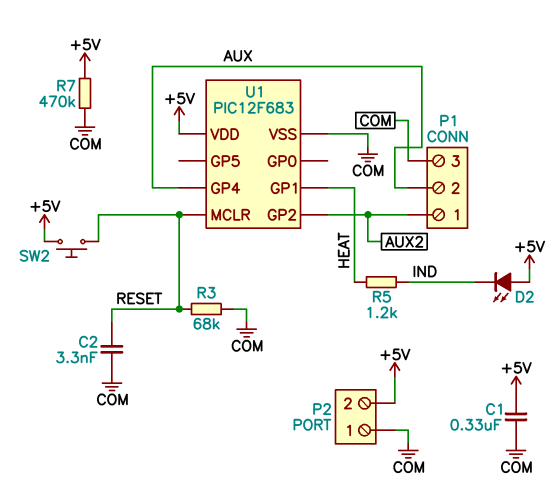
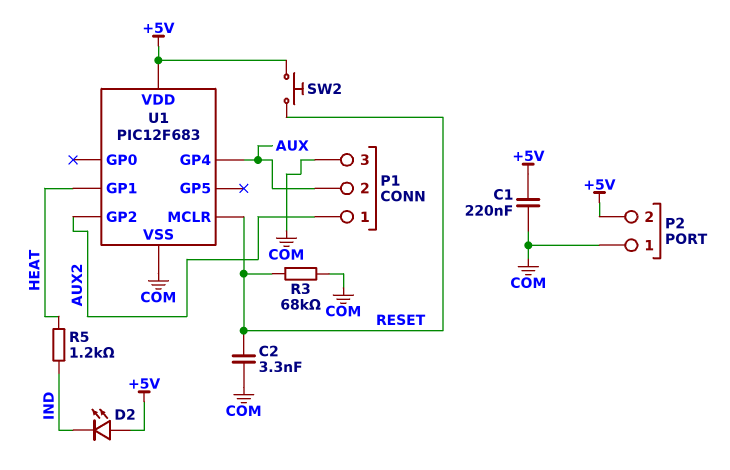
C1: 330nF (+5V, COM) -> 220nF (+5V, COM)
R7: 470k (+5V, COM) -> none

